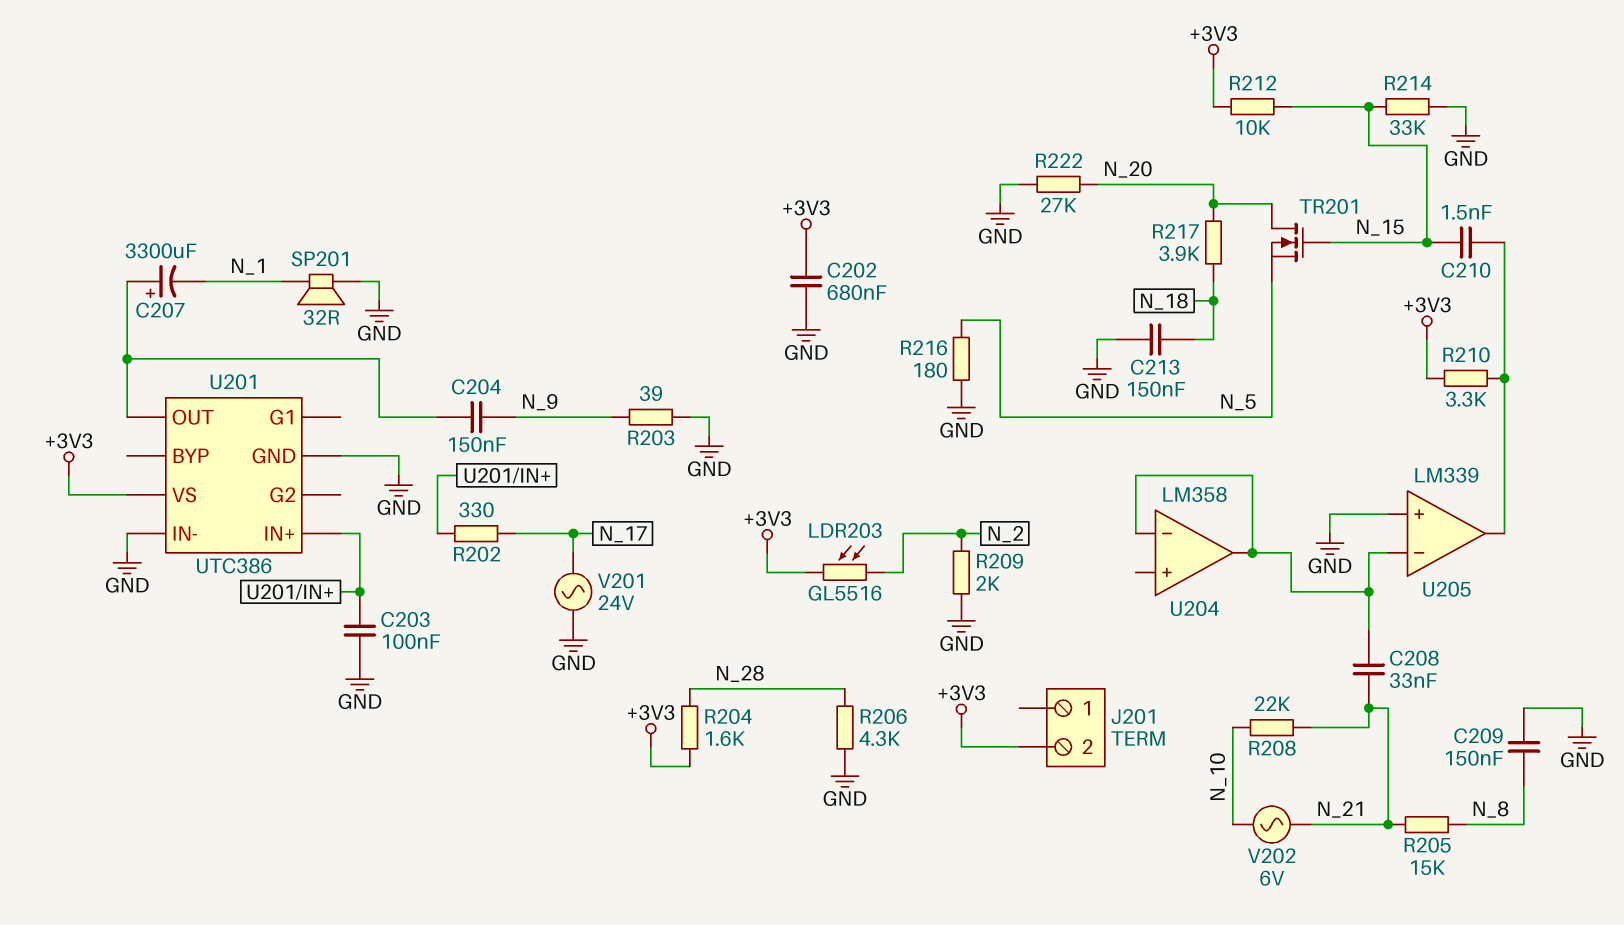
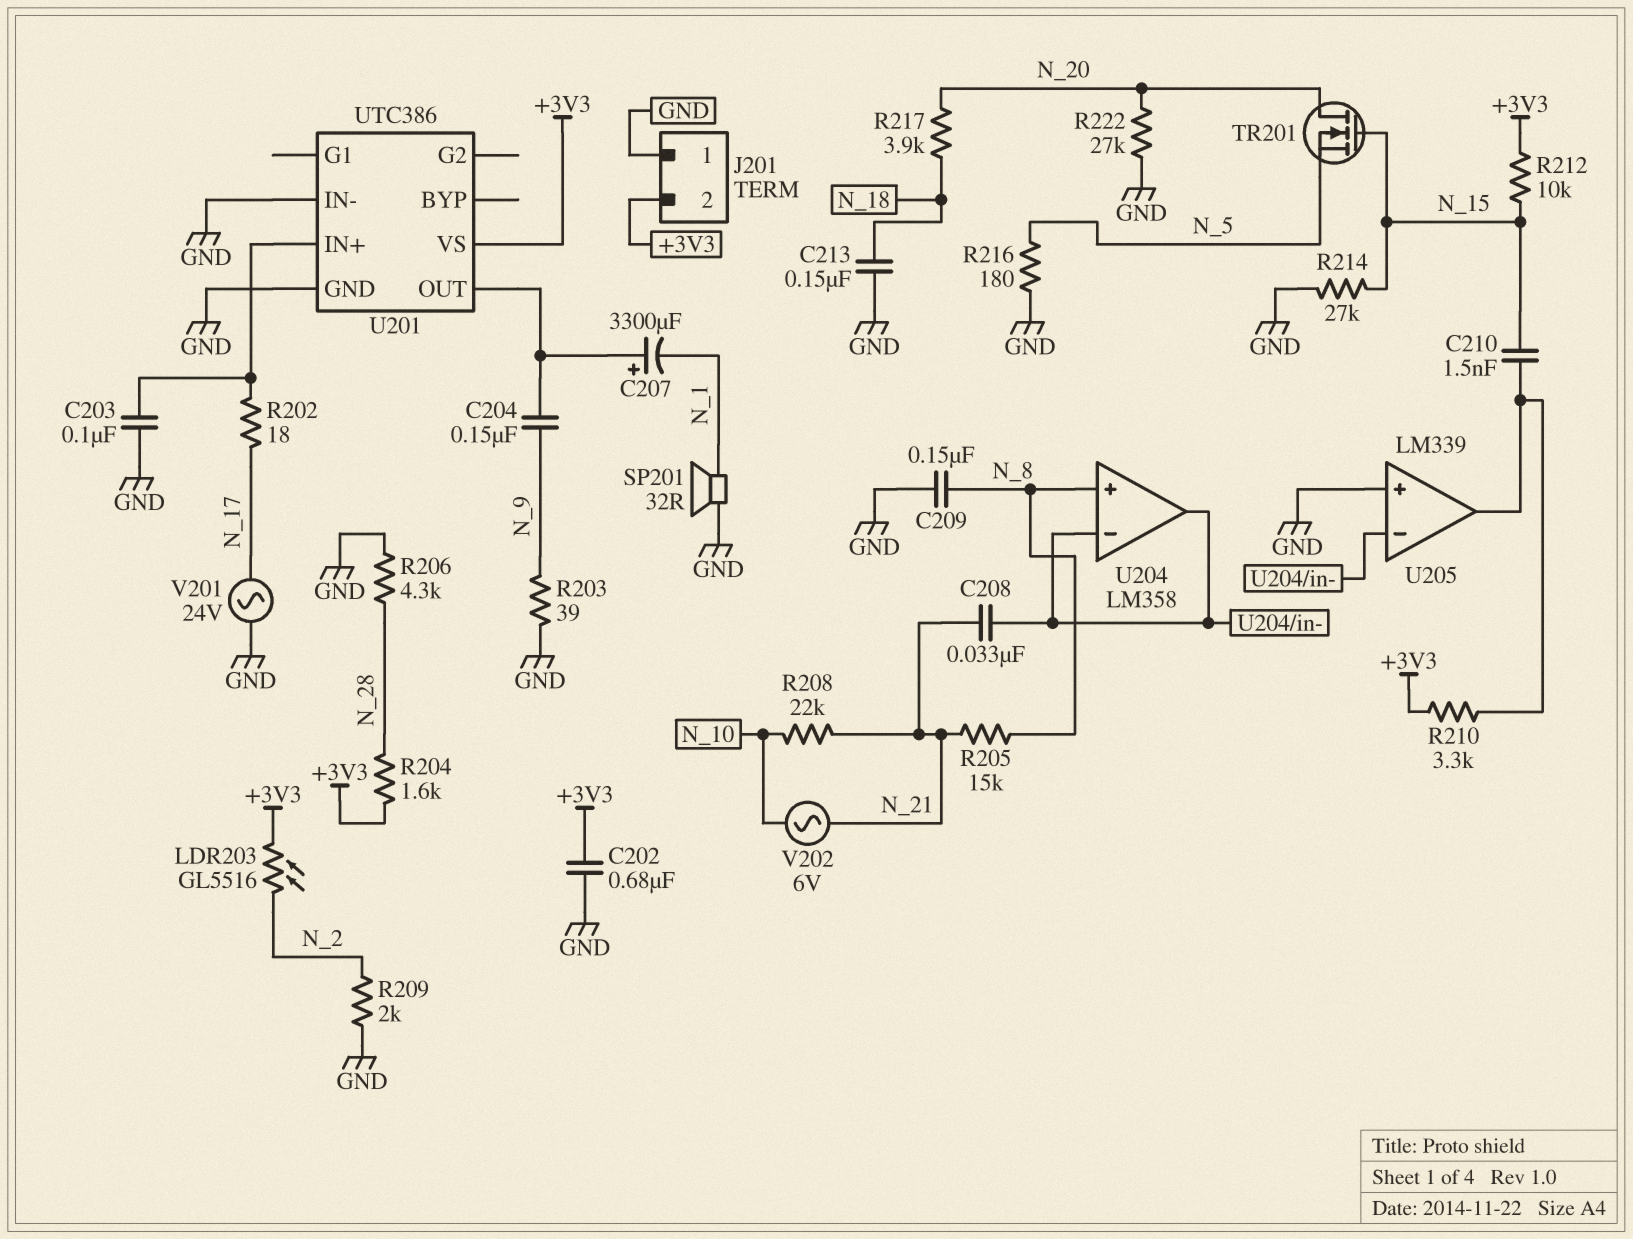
J201 pin 1: none -> GND
R202: 330 (N_17, U201/IN+) -> 18 (N_17, U201/IN+)
R214: 33k (GND, N_15) -> 27k (GND, N_15)
U204 pin in+: none -> N_8

